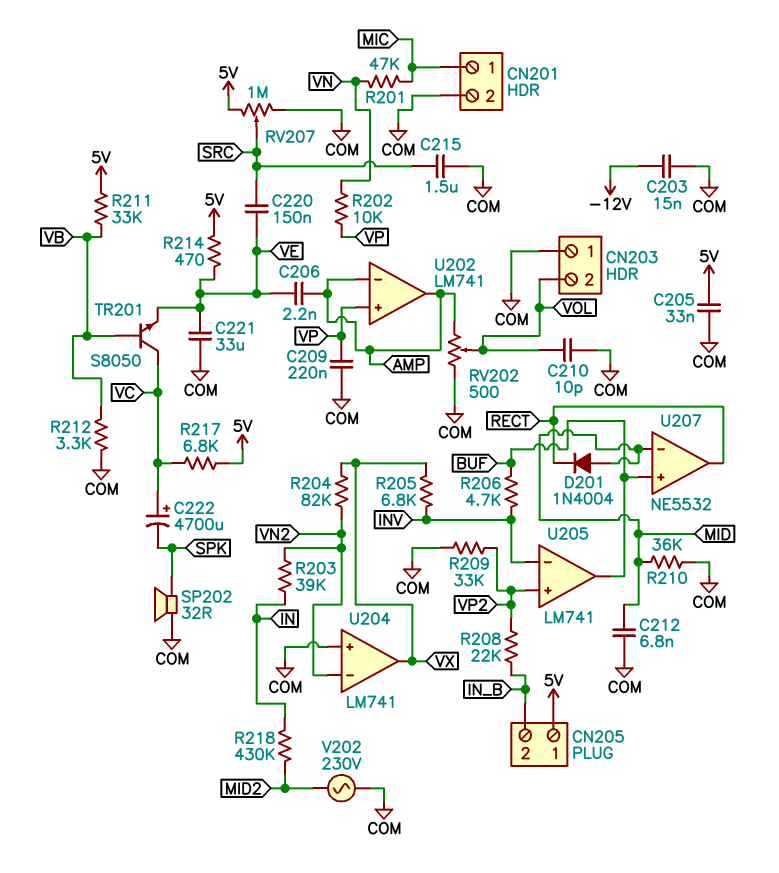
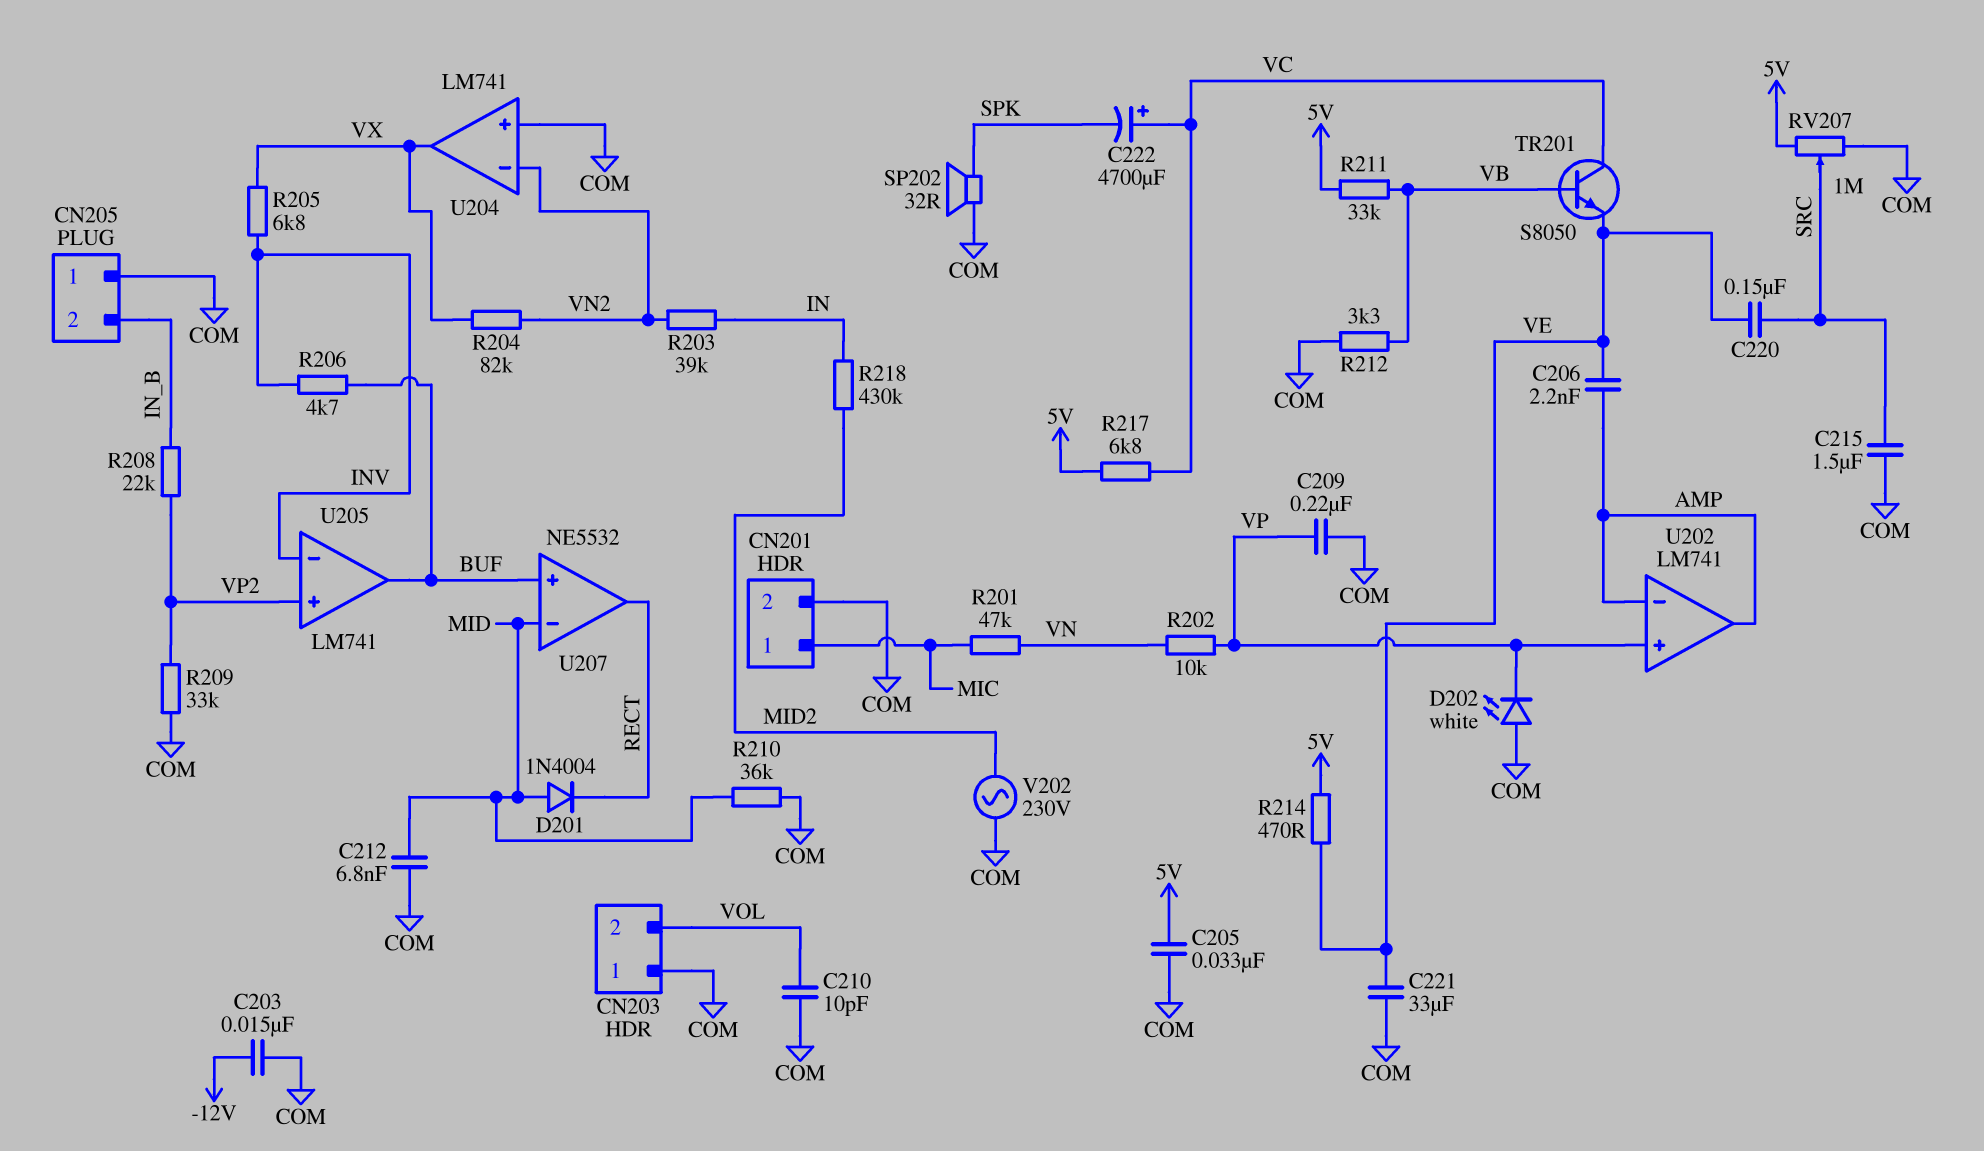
CN205 pin 1: 5V -> COM
D202: none -> LED white (A COM, K VP)
RV202: 500 (AMP, COM, wiper VOL) -> none

